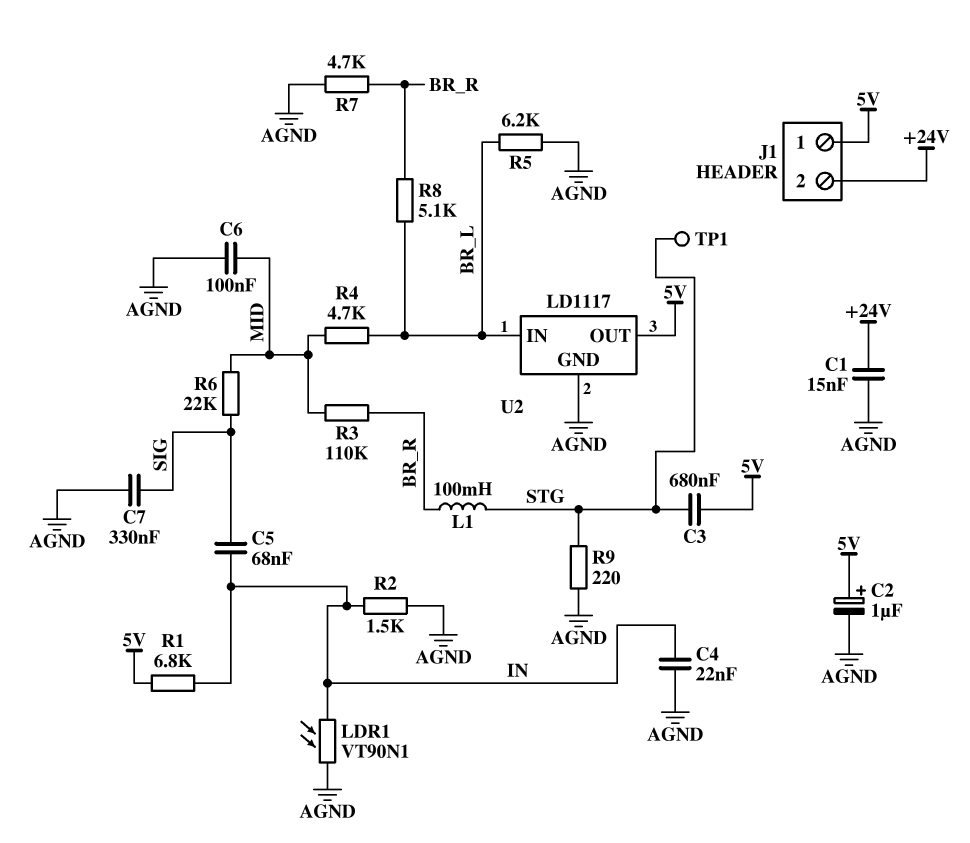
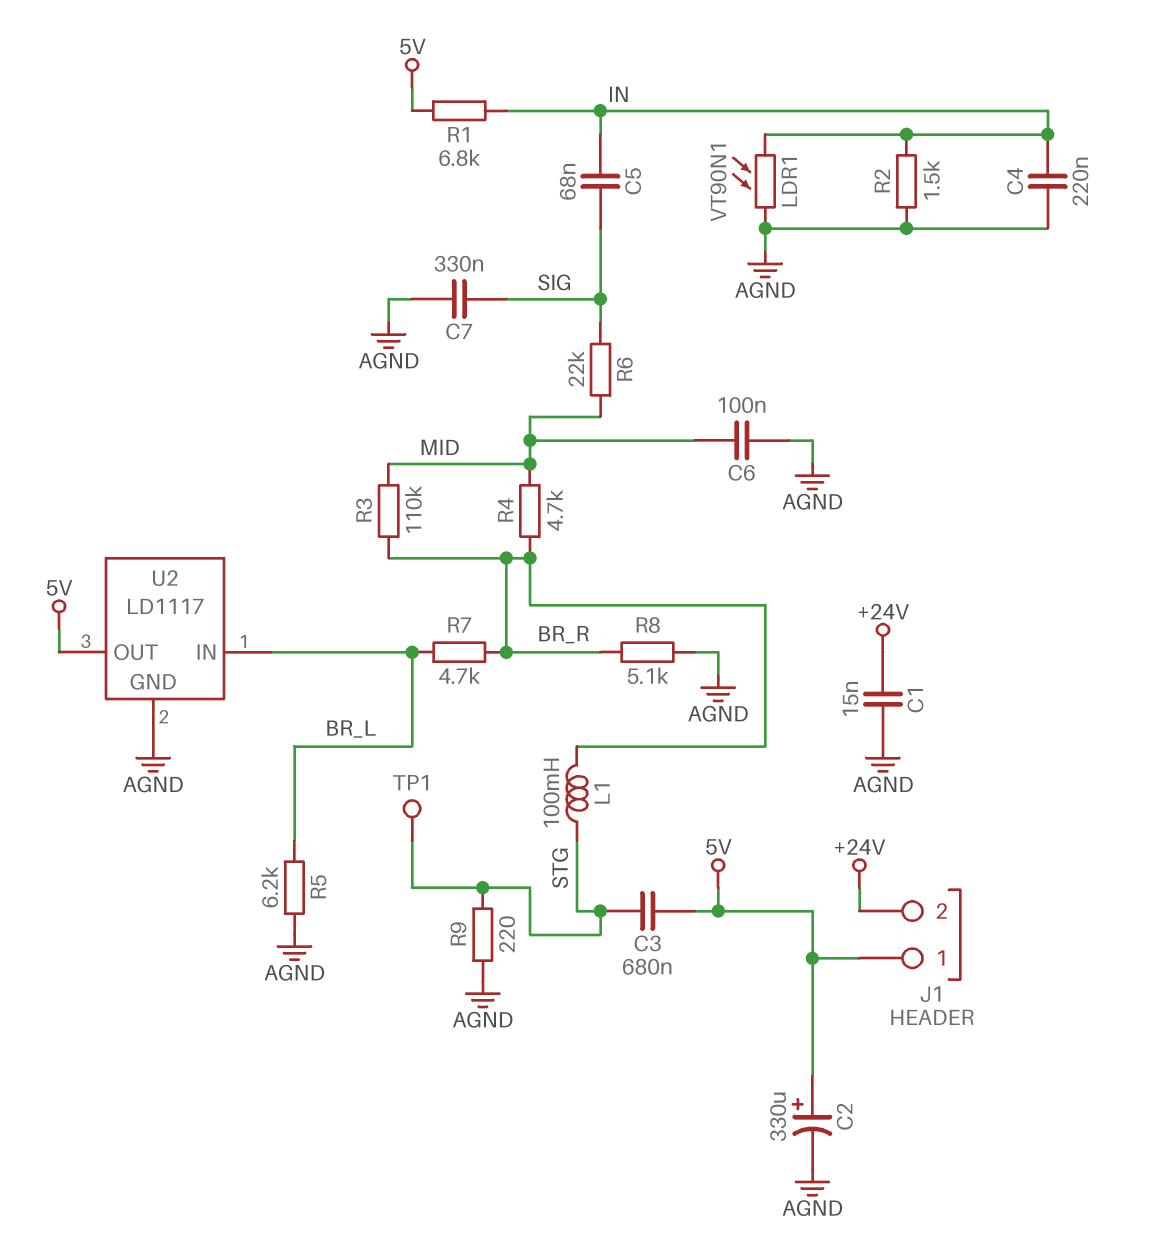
C2: 1uF (plus 5V, minus AGND) -> 330uF (plus 5V, minus AGND)
C4: 22nF (AGND, IN) -> 220nF (AGND, IN)
R4: 4.7k (BR_L, MID) -> 4.7k (BR_R, MID)
R7: 4.7k (AGND, BR_R) -> 4.7k (BR_L, BR_R)
R8: 5.1k (BR_L, BR_R) -> 5.1k (AGND, BR_R)

